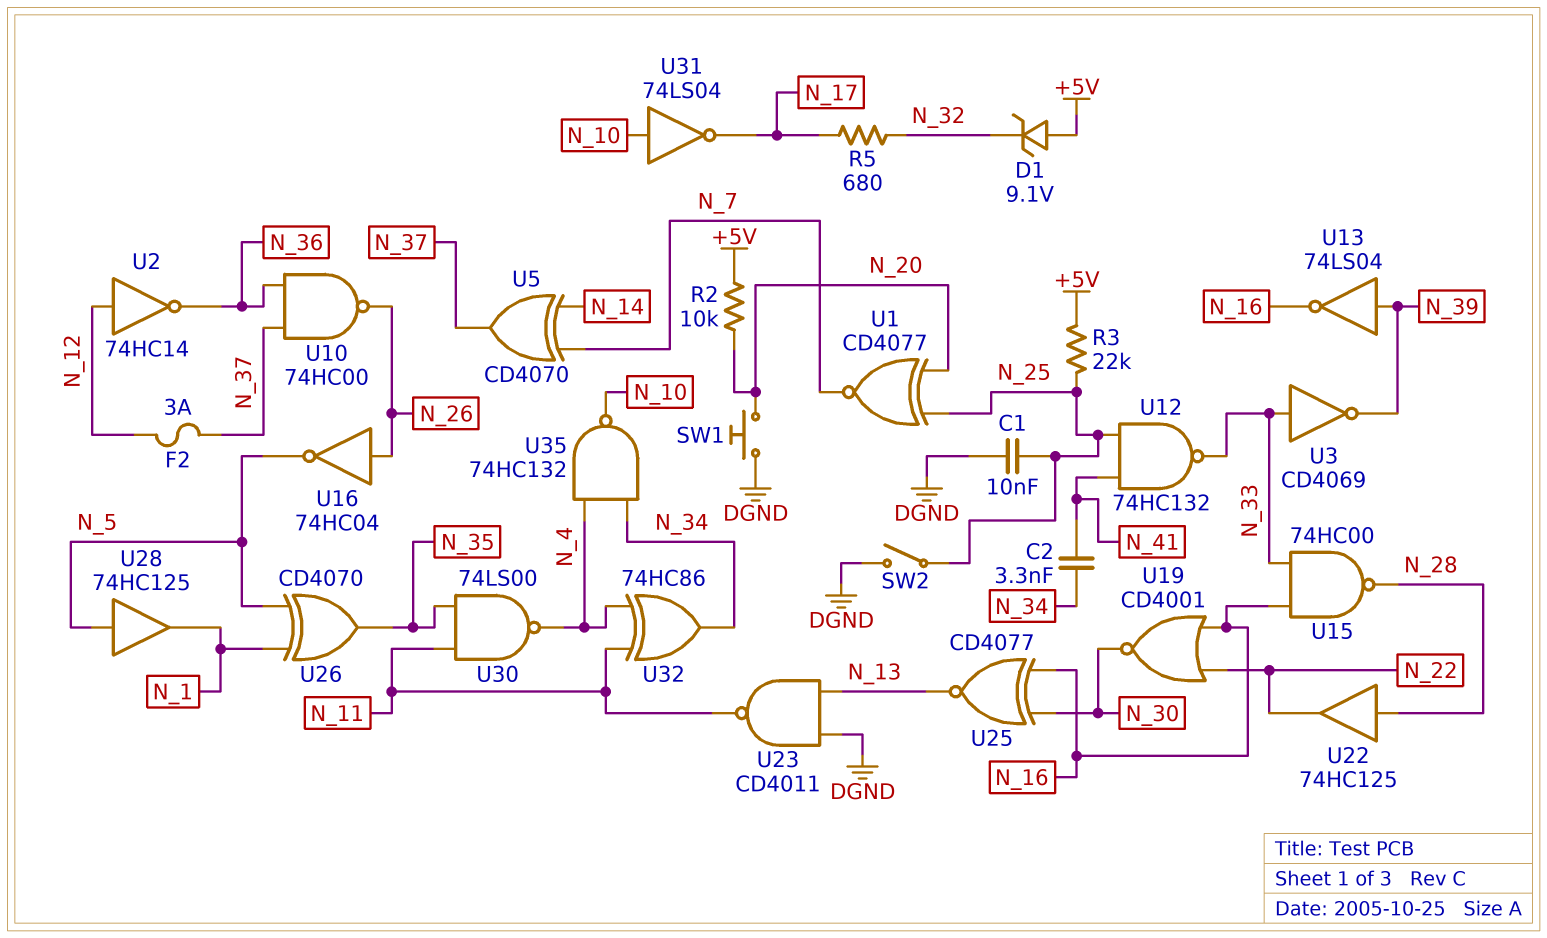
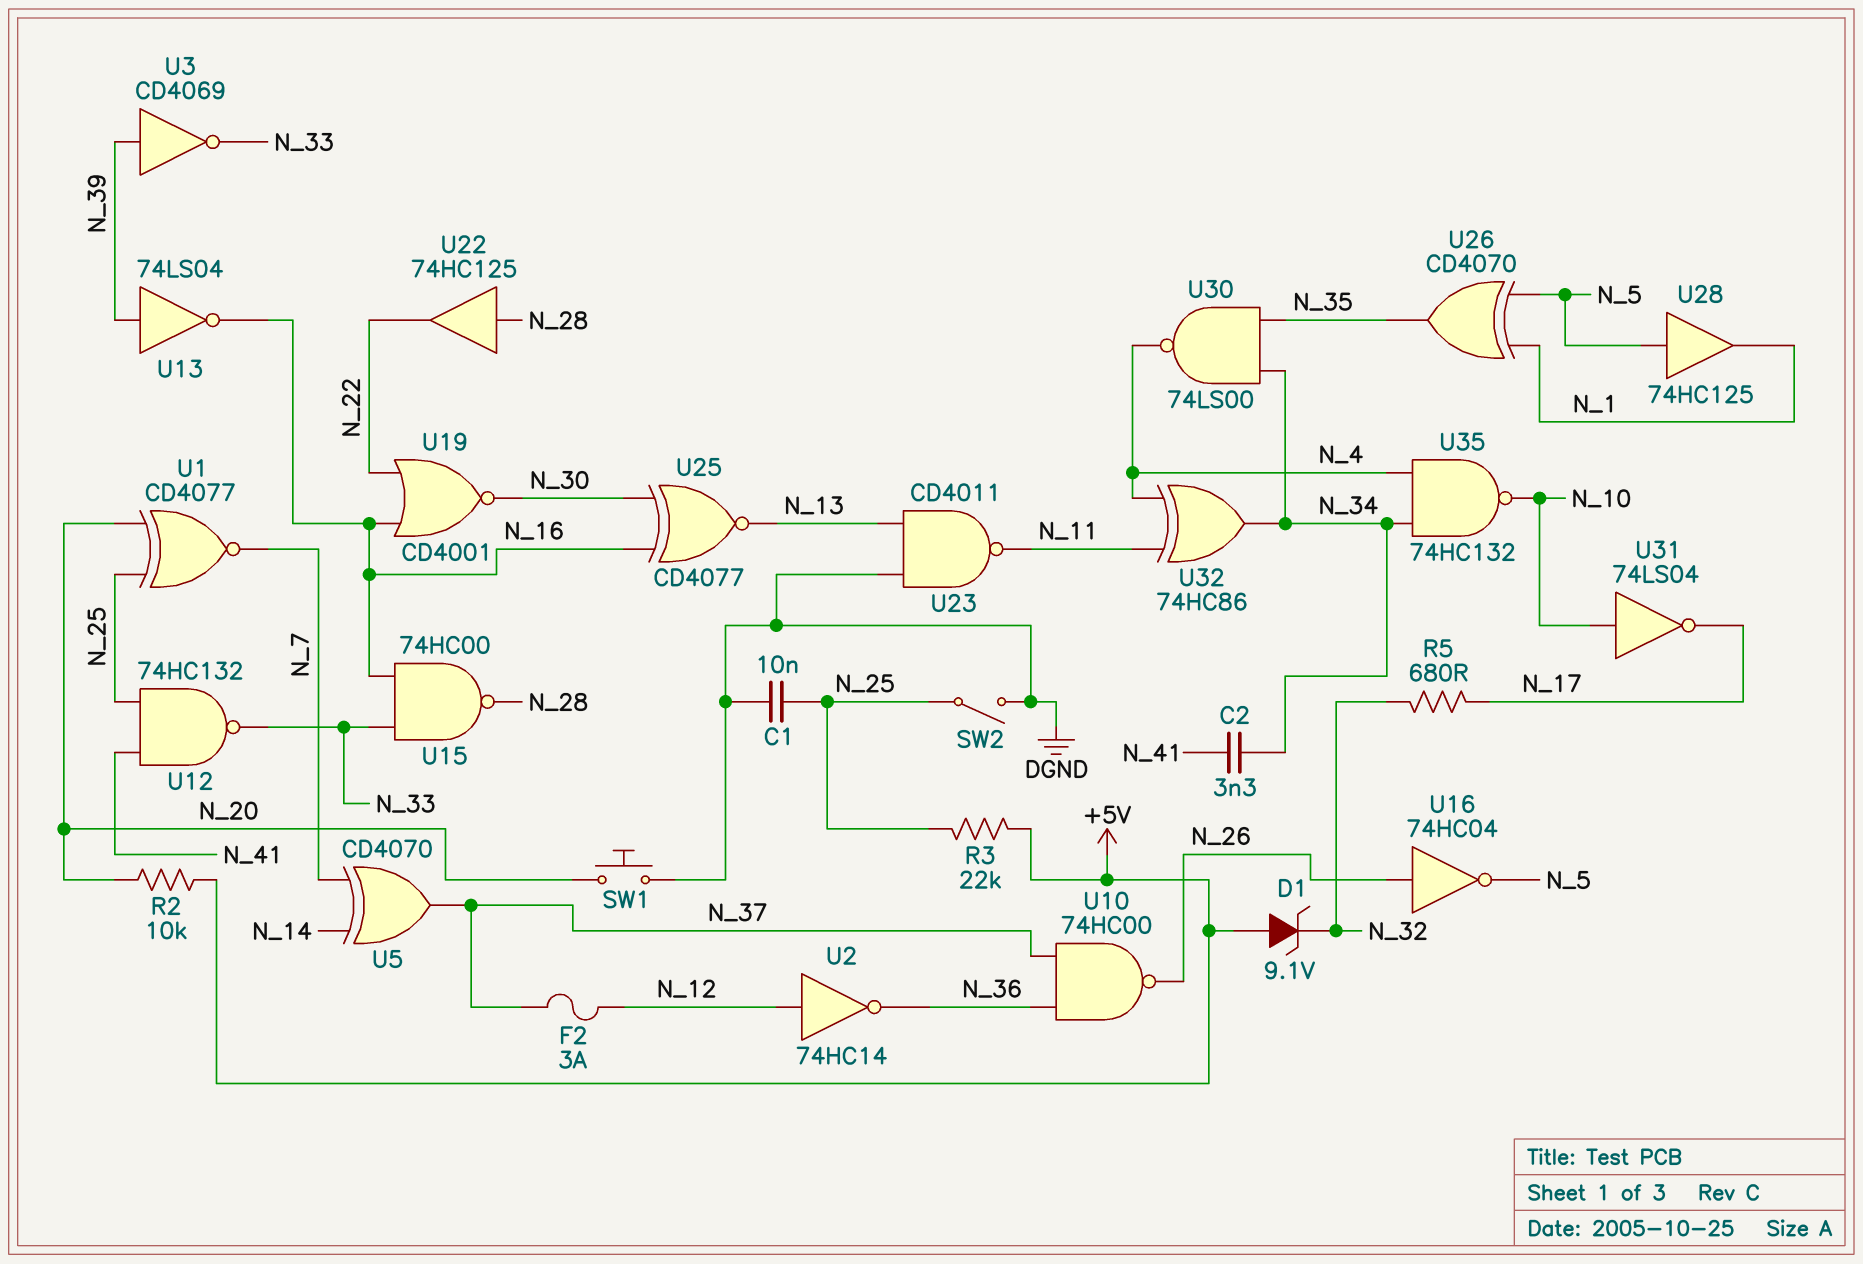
U3: NOT CD4069 (in N_33, out N_39) -> NOT CD4069 (in N_39, out N_33)
U30: NAND 74LS00 (in N_11, in N_35, out N_4) -> NAND 74LS00 (in N_34, in N_35, out N_4)

